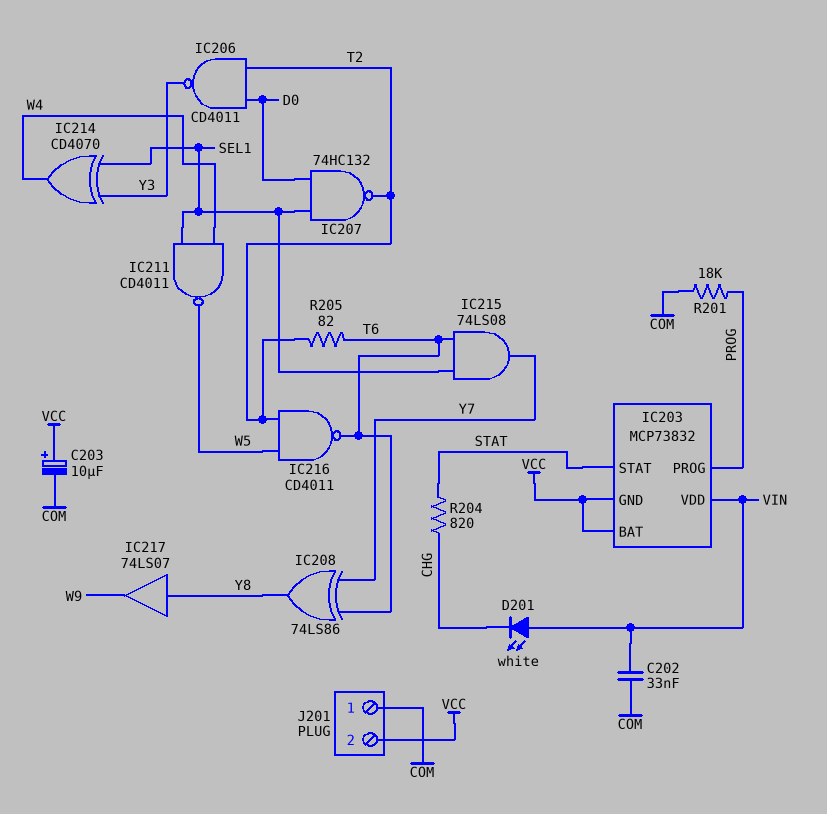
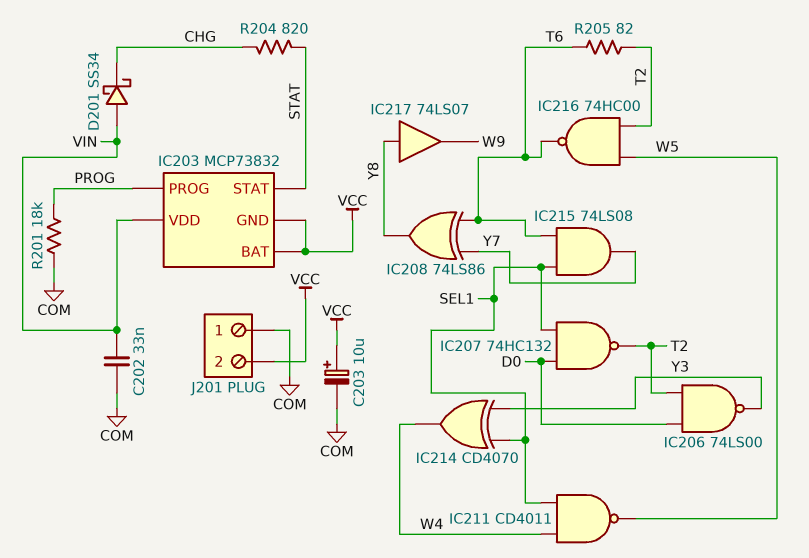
D201: LED white (A VIN, K CHG) -> schottky SS34 (A VIN, K CHG)
IC206: NAND CD4011 (in D0, in T2, out Y3) -> NAND 74LS00 (in D0, in T2, out Y3)
IC216: NAND CD4011 (in T2, in W5, out T6) -> NAND 74HC00 (in T2, in W5, out T6)

